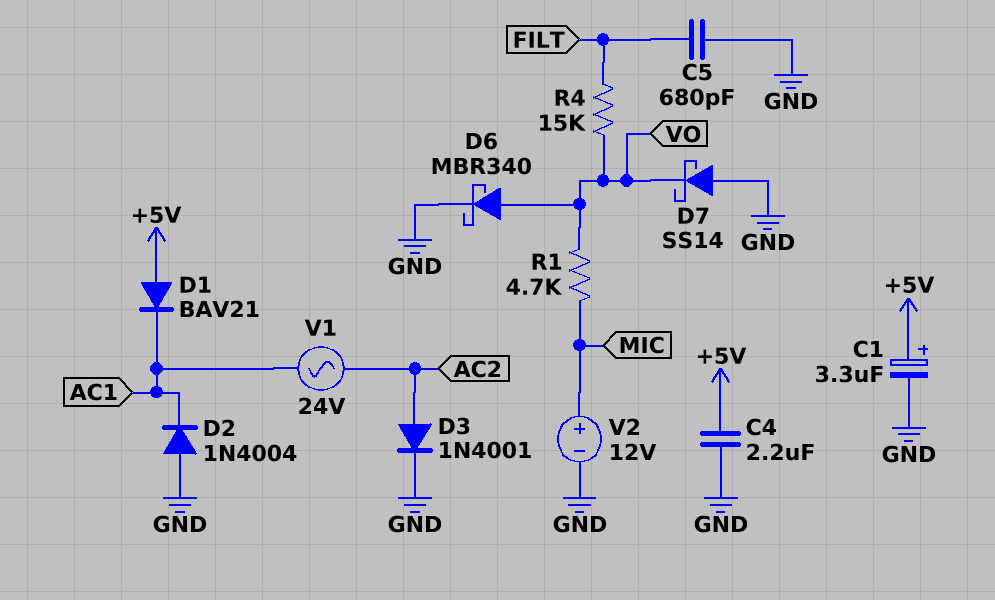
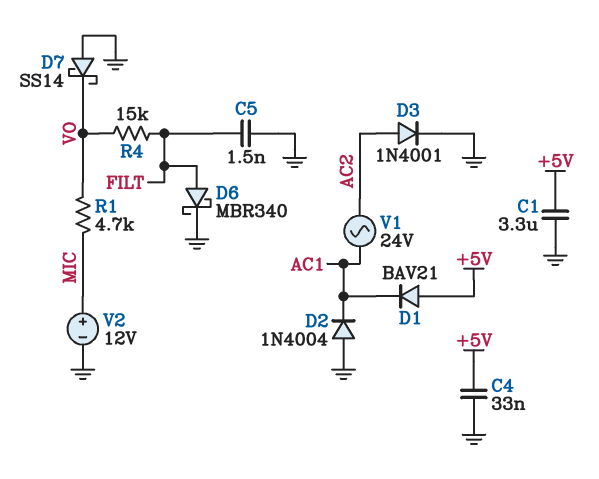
C1: 3.3uF (plus +5V, minus GND) -> 3.3uF (+5V, GND)
C4: 2.2uF (+5V, GND) -> 33nF (+5V, GND)
C5: 680pF (FILT, GND) -> 1.5nF (FILT, GND)
D6: schottky MBR340 (A VO, K GND) -> schottky MBR340 (A FILT, K GND)

